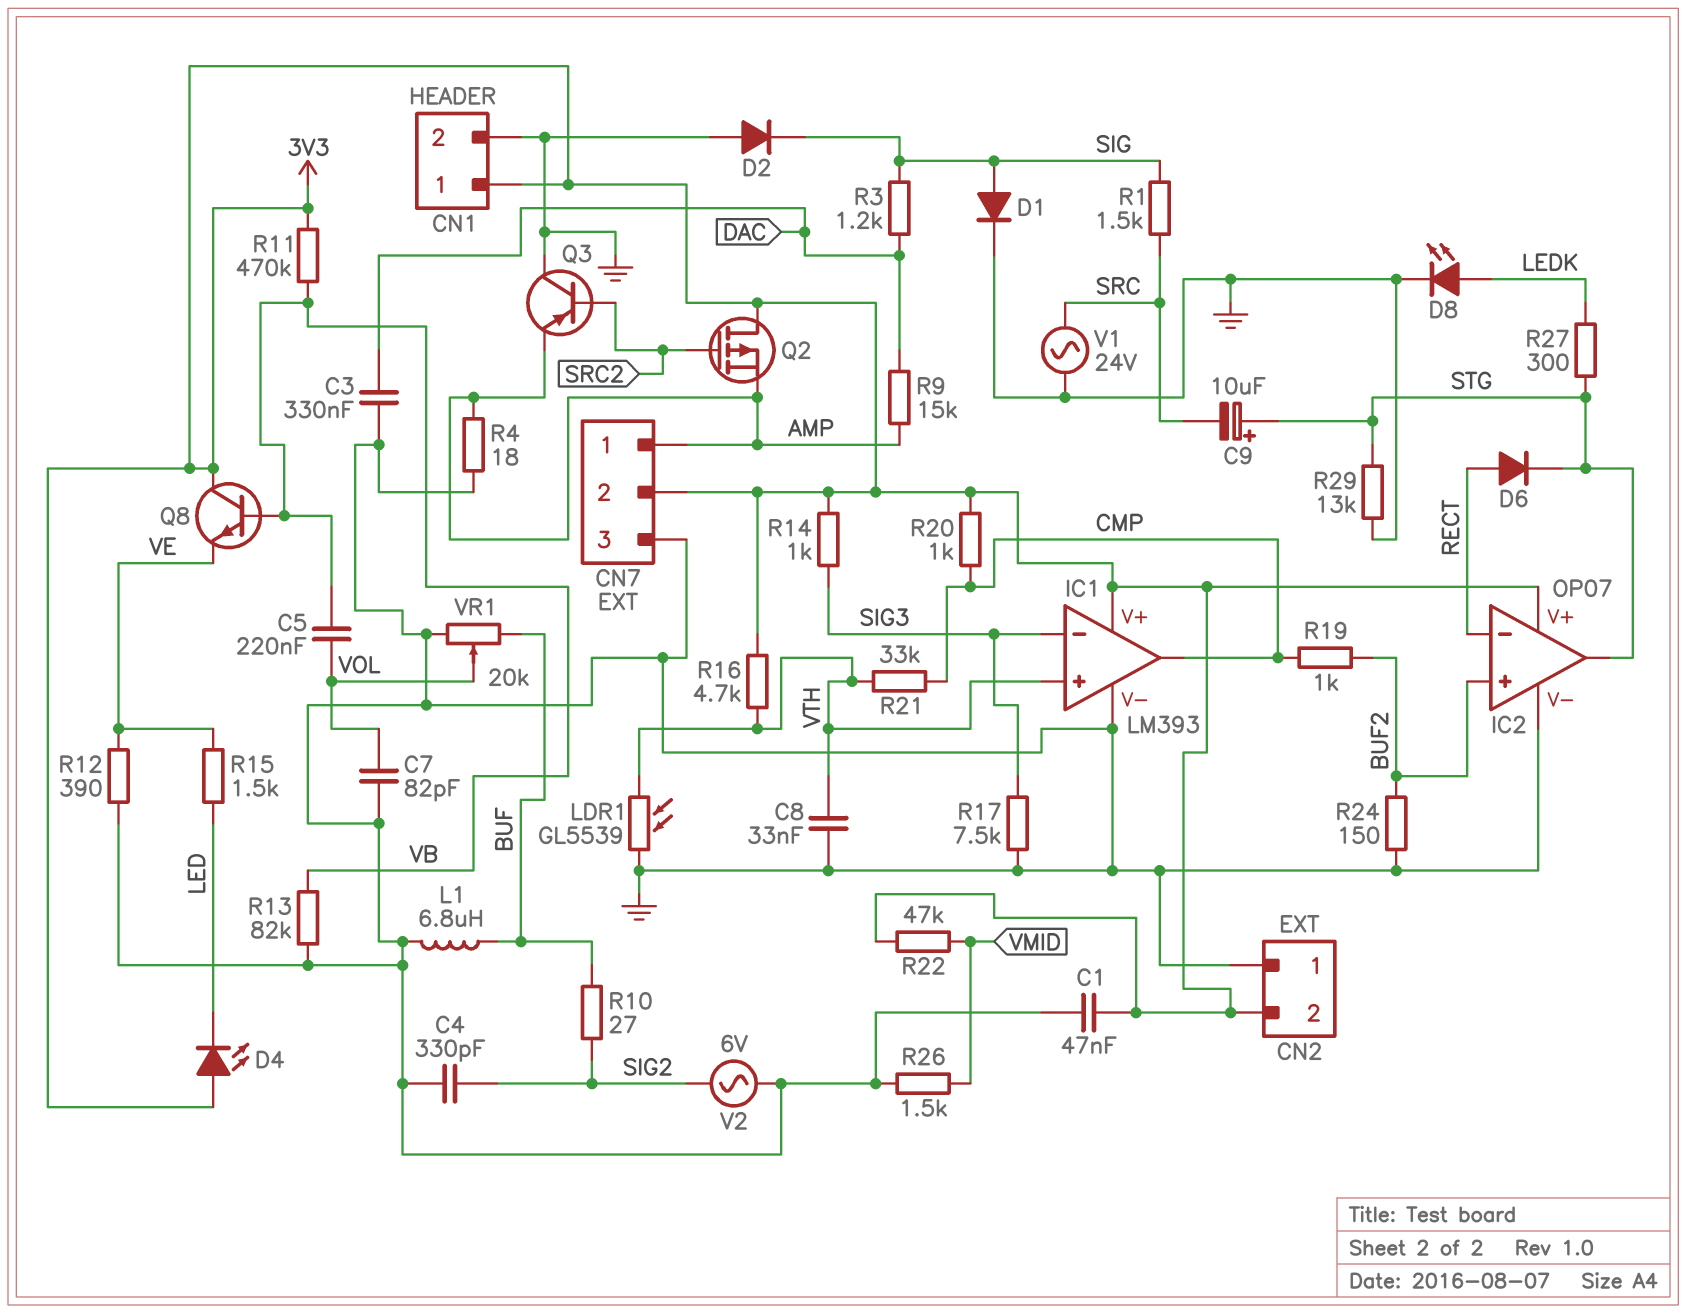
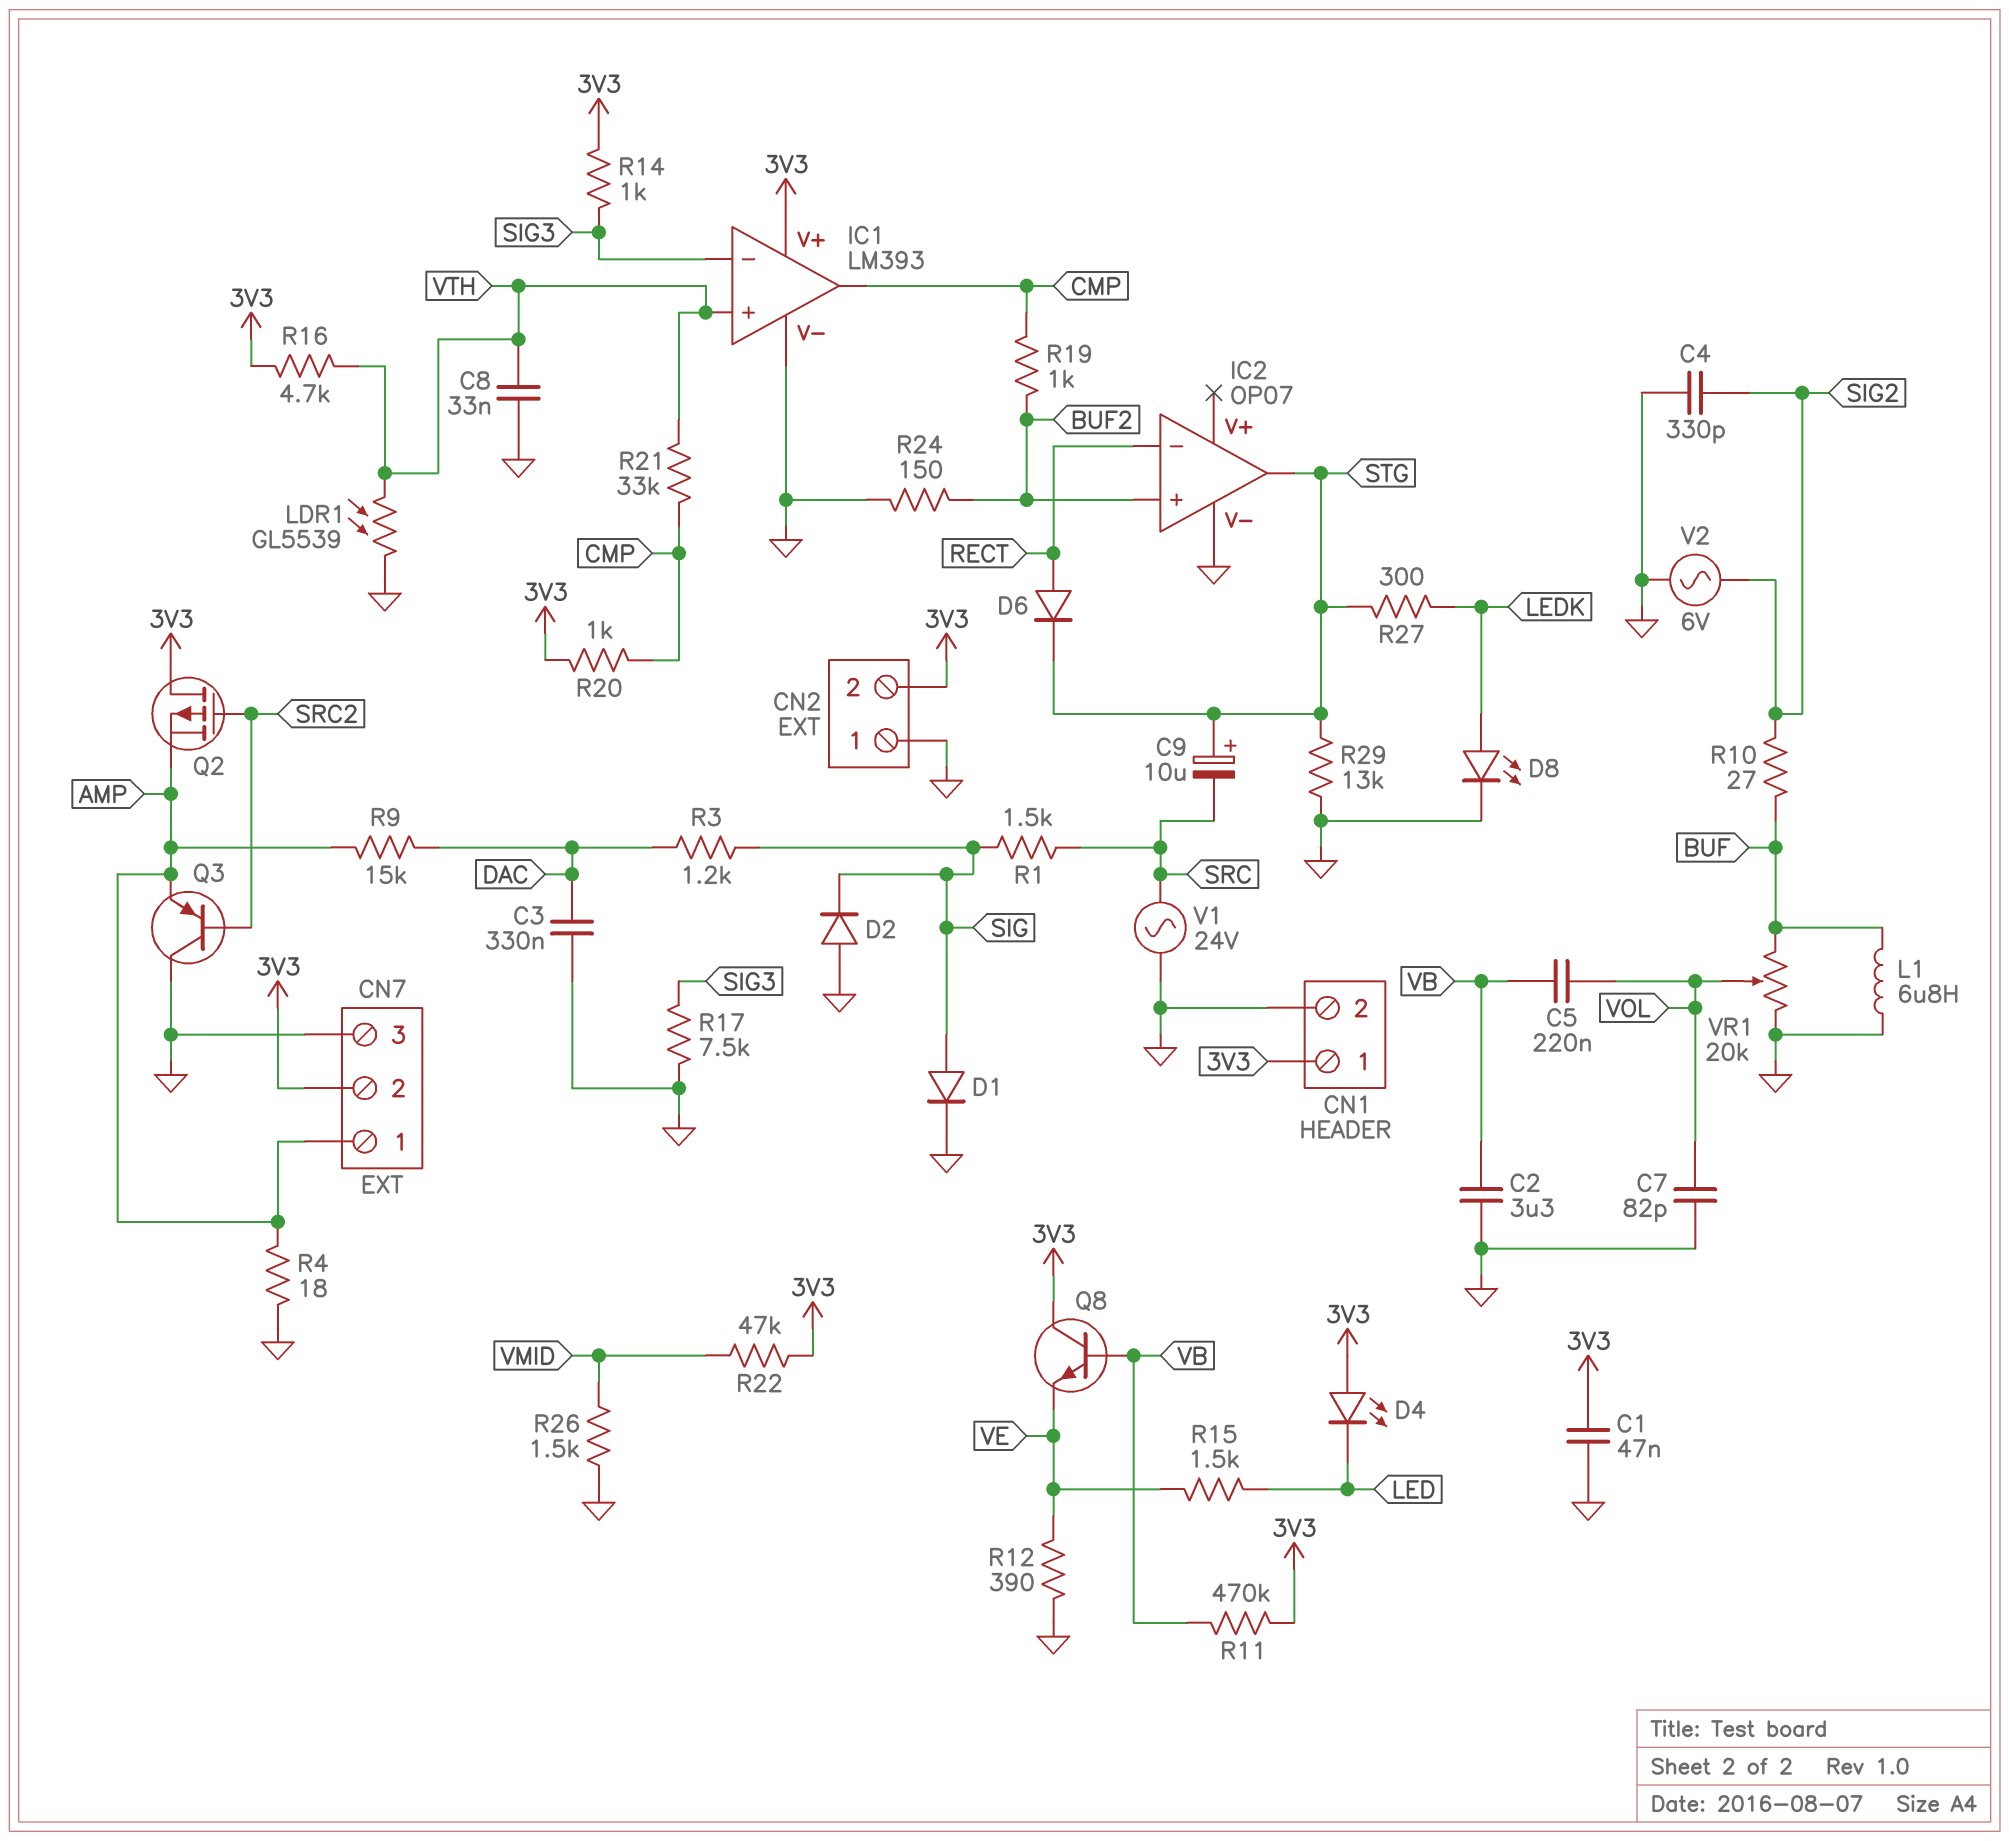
C2: none -> 3.3uF (GND, VB)
IC2 pin V+: 3V3 -> none
R13: 82k (GND, VB) -> none

